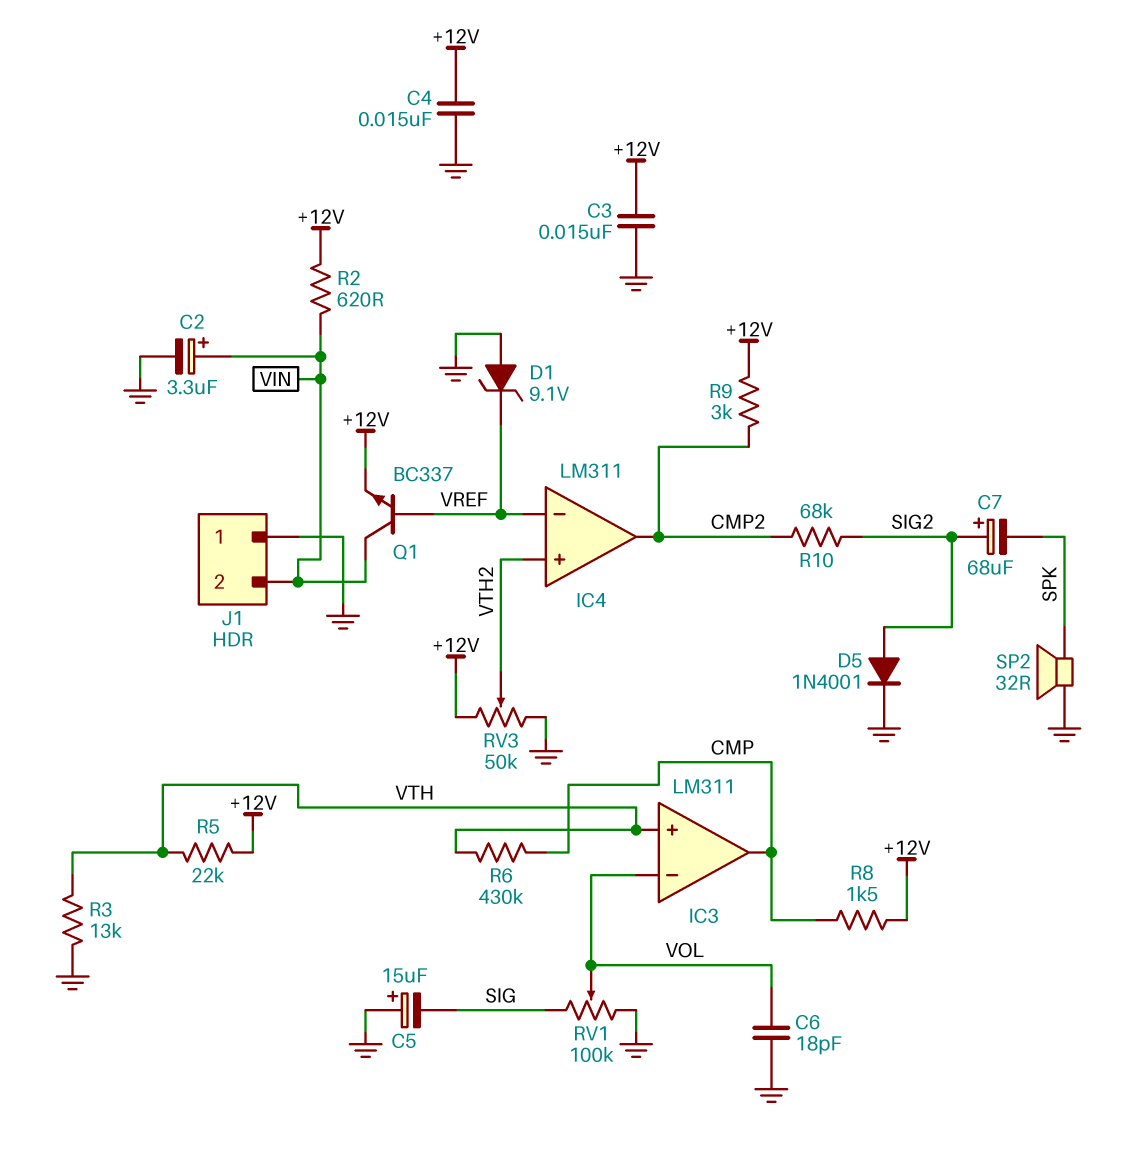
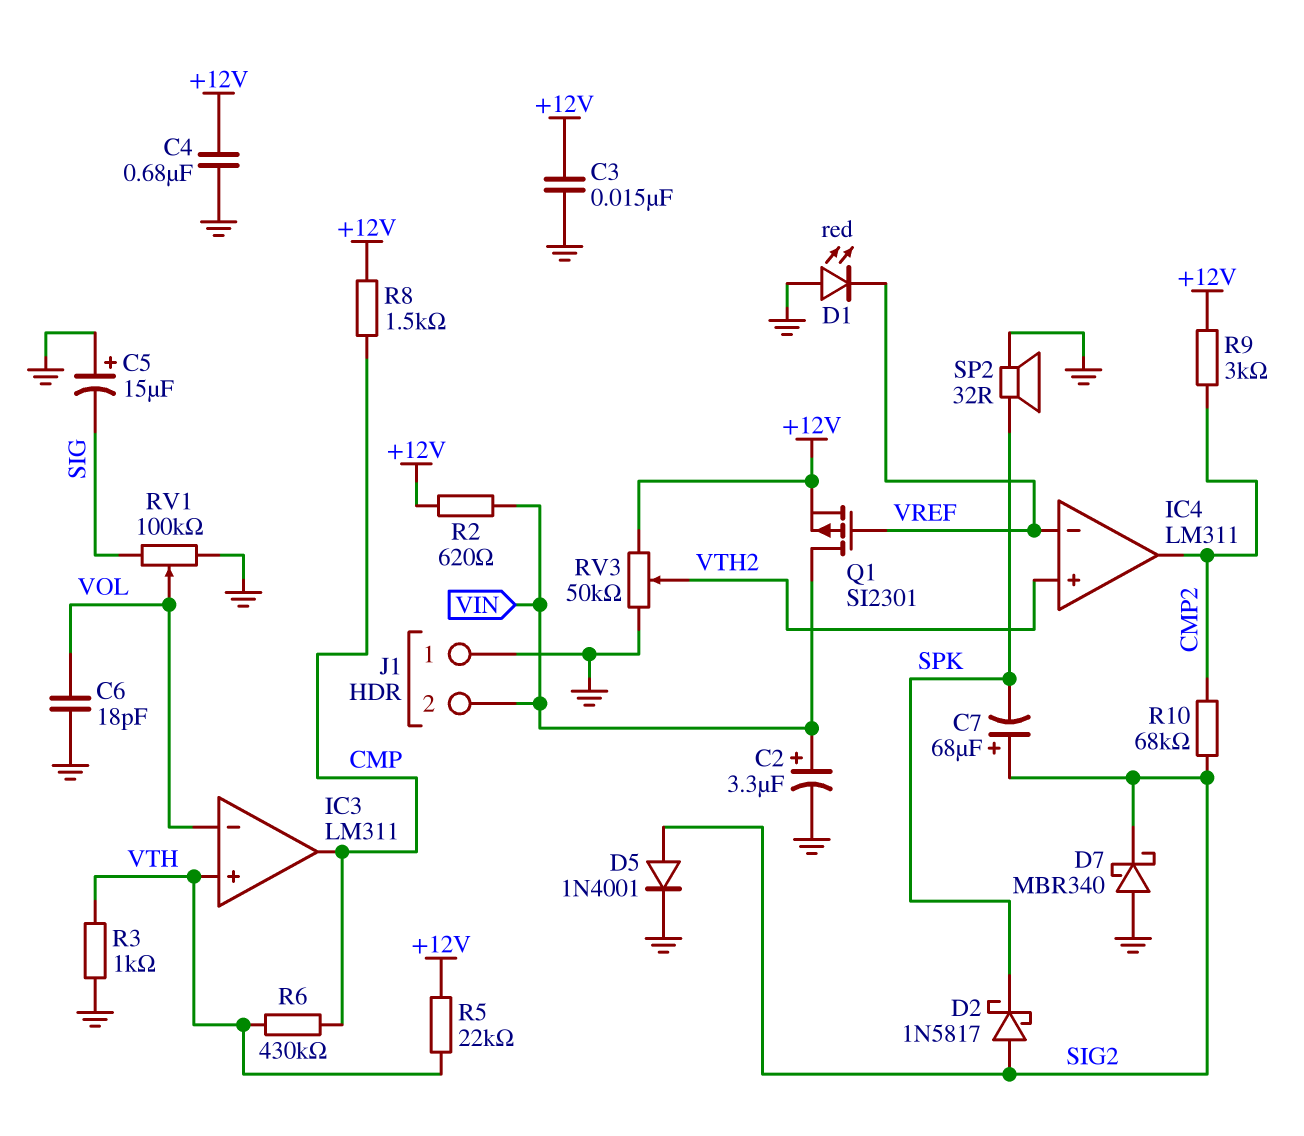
C4: 15nF (+12V, GND) -> 680nF (+12V, GND)
D1: zener 9.1V (A GND, K VREF) -> LED red (A GND, K VREF)
D2: none -> schottky 1N5817 (A SIG2, K SPK)
D7: none -> schottky MBR340 (A GND, K SIG2)
Q1: NPN BC337 (B VREF, C VIN, E +12V) -> PMOS SI2301 (G VREF, D VIN, S +12V)
R3: 13k (GND, VTH) -> 1k (GND, VTH)

